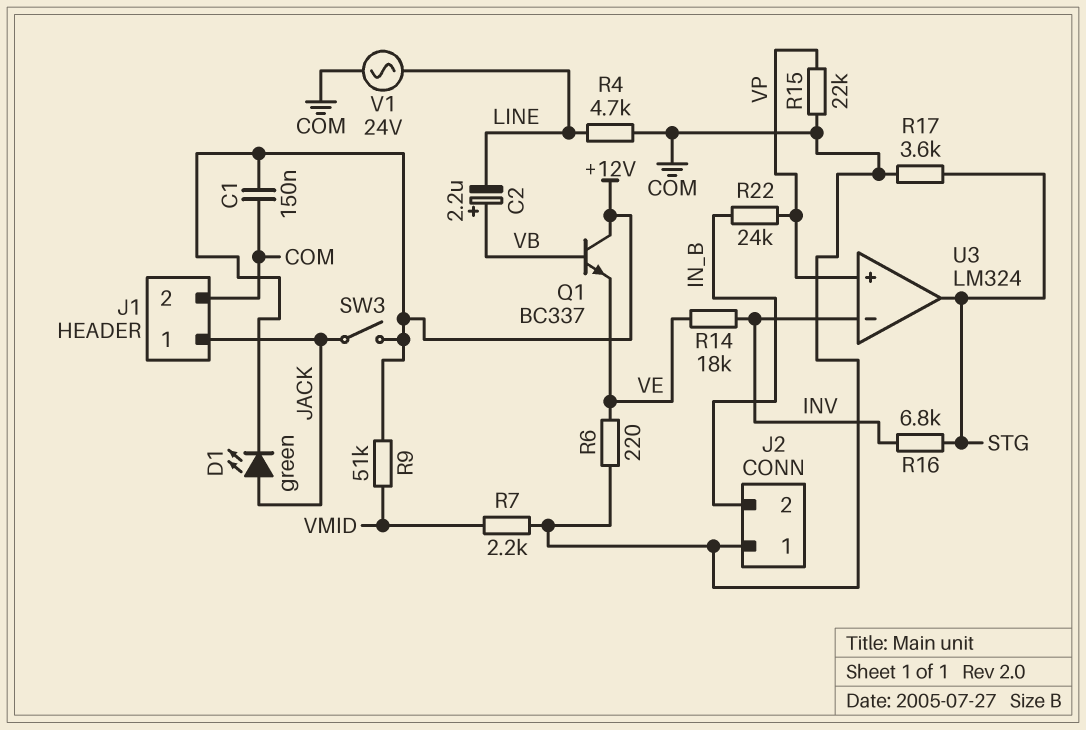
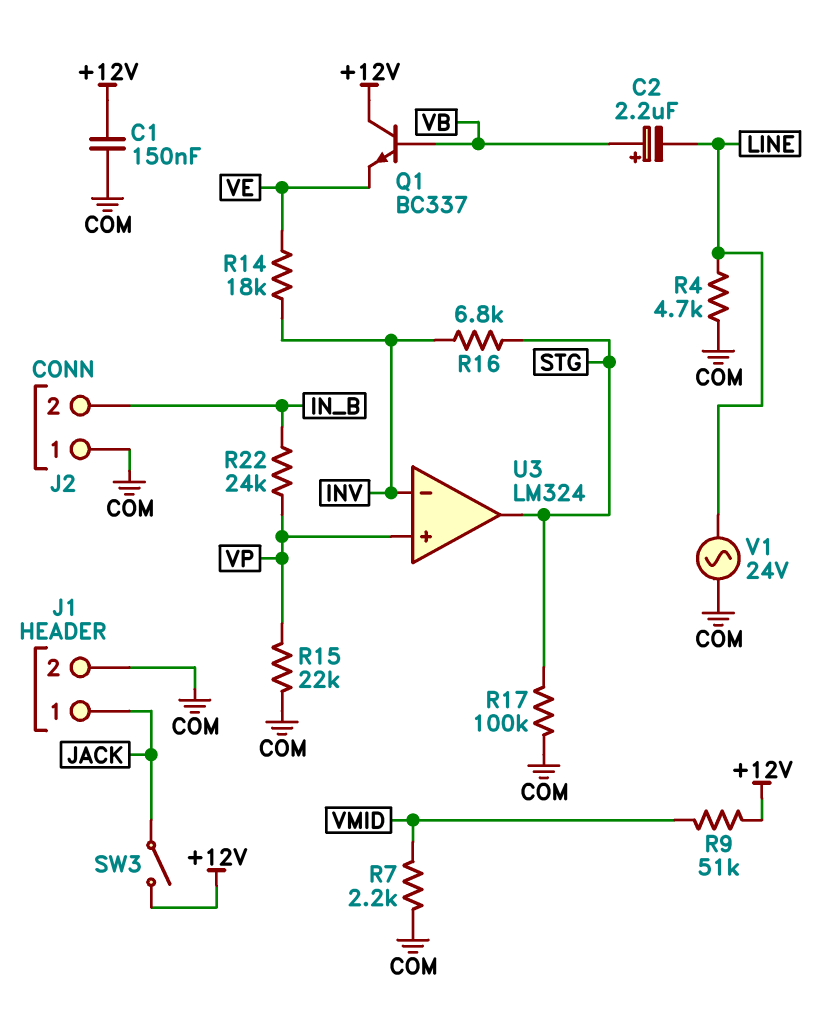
D1: LED green (A JACK, K +12V) -> none
R6: 220 (COM, VE) -> none
R17: 3.6k (COM, STG) -> 100k (COM, STG)

